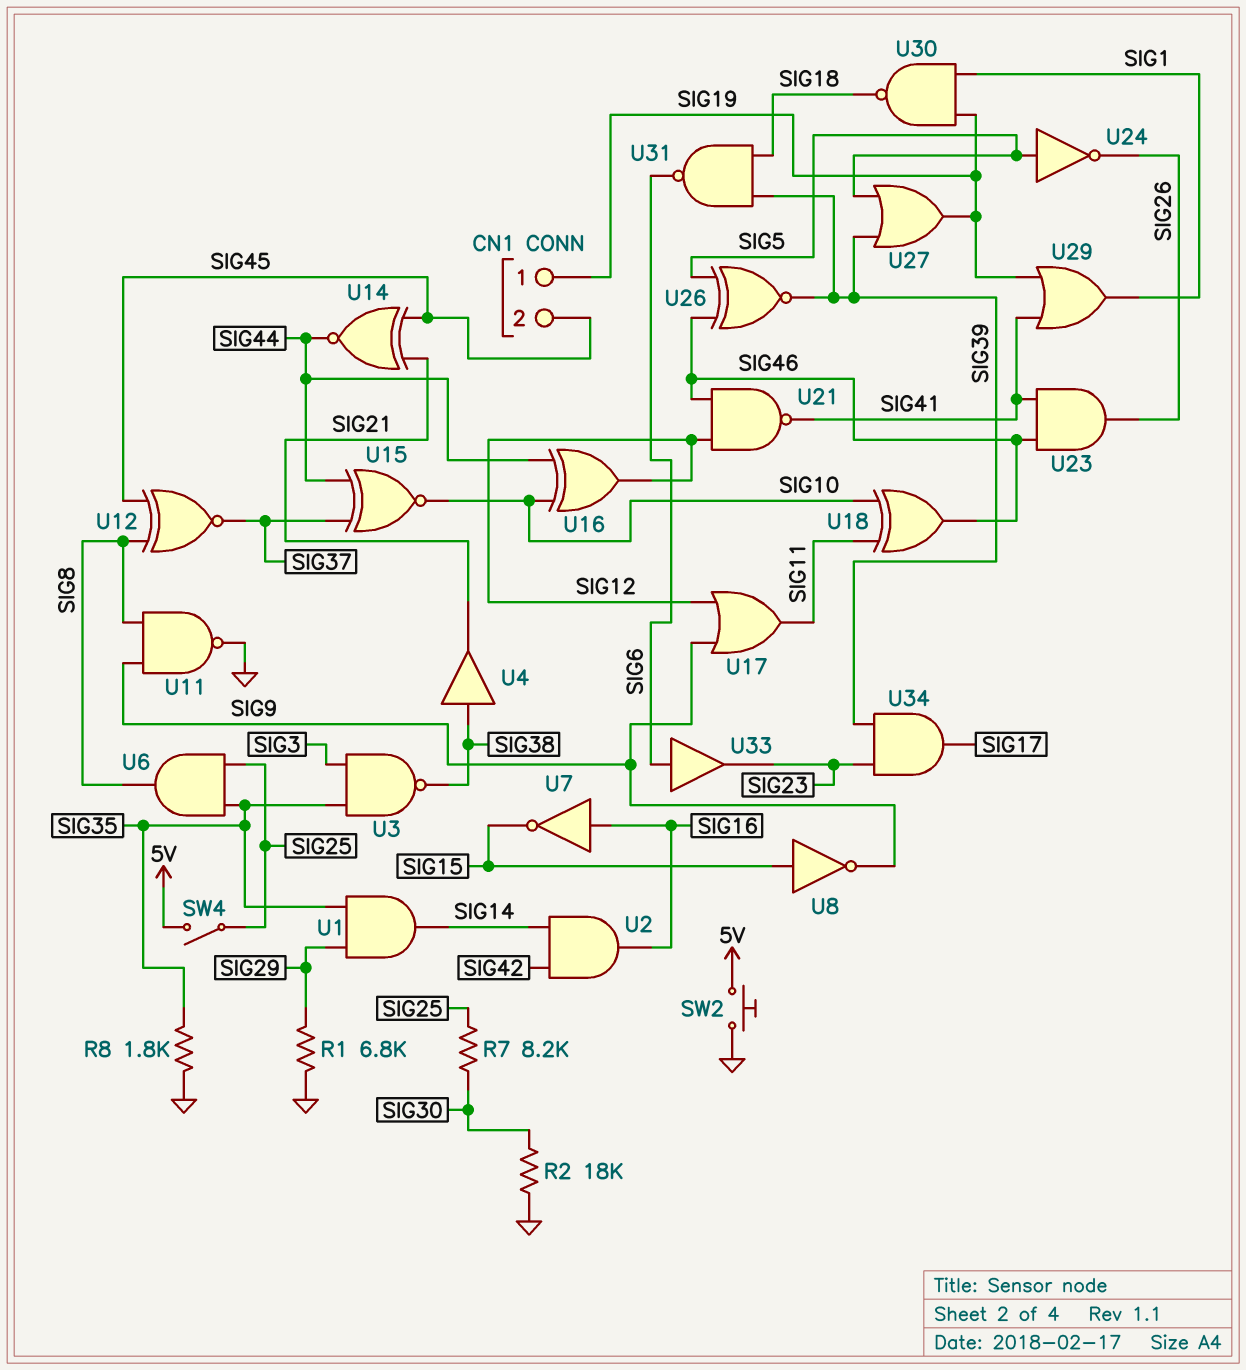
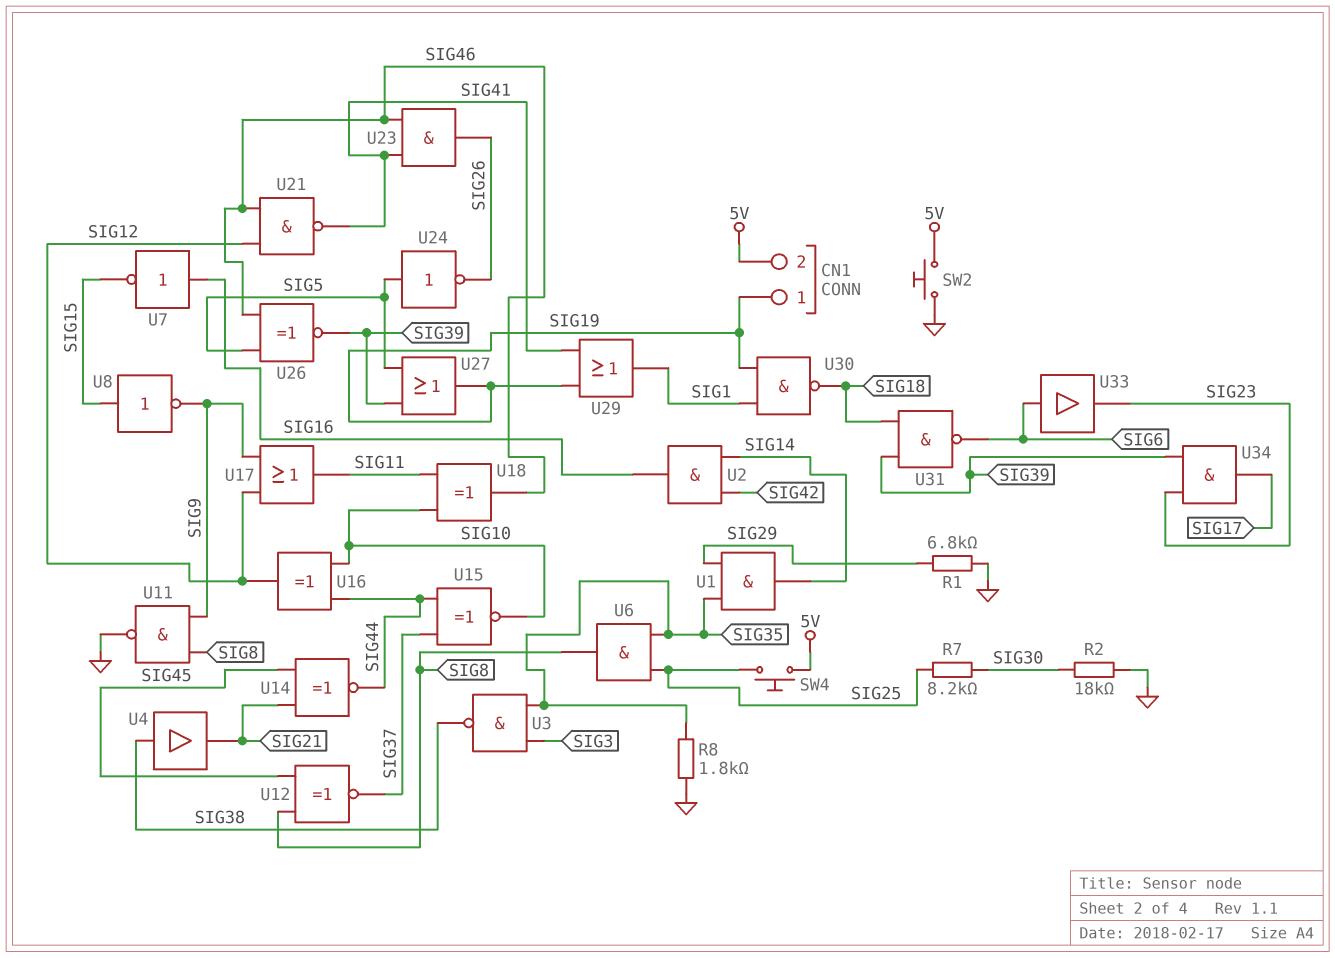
CN1 pin 2: SIG45 -> 5V
SW4: switch (5V, SIG25) -> button (5V, SIG25)

